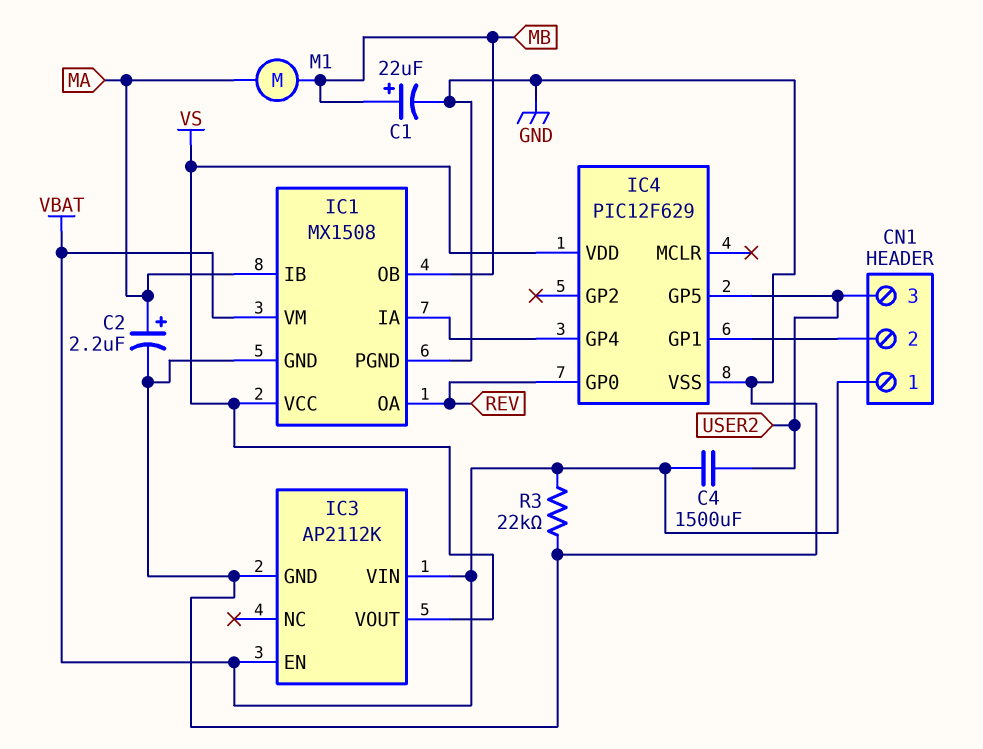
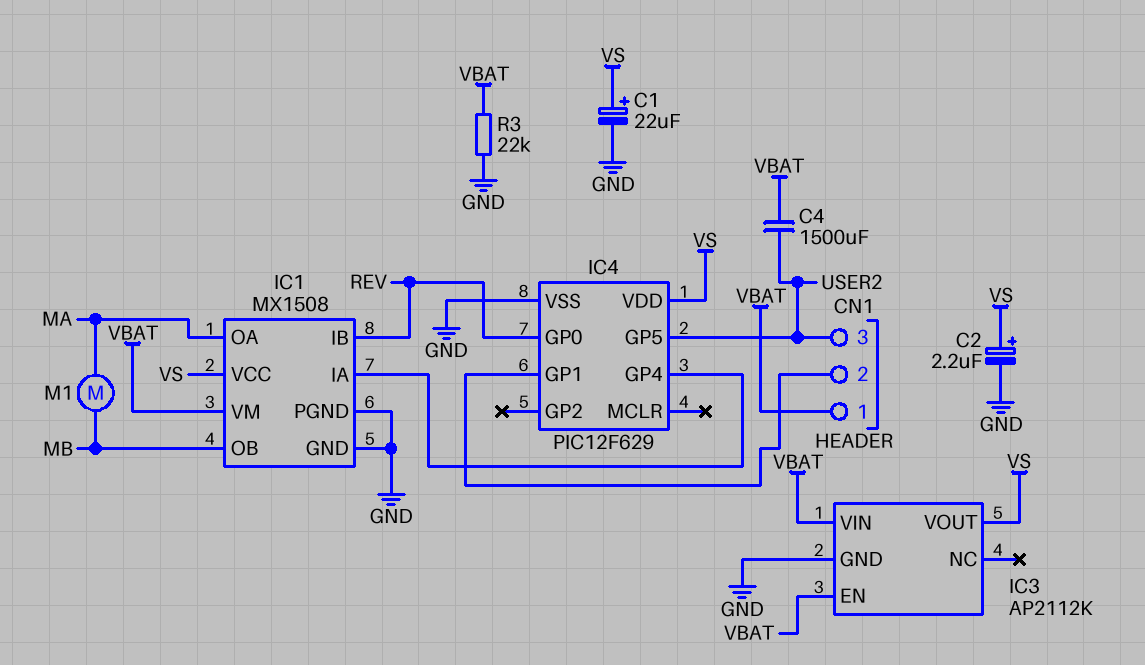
C1: 22uF (plus MB, minus GND) -> 22uF (plus VS, minus GND)
C2: 2.2uF (plus MA, minus GND) -> 2.2uF (plus VS, minus GND)
IC1 pin IB: MA -> REV
IC1 pin OA: REV -> MA

